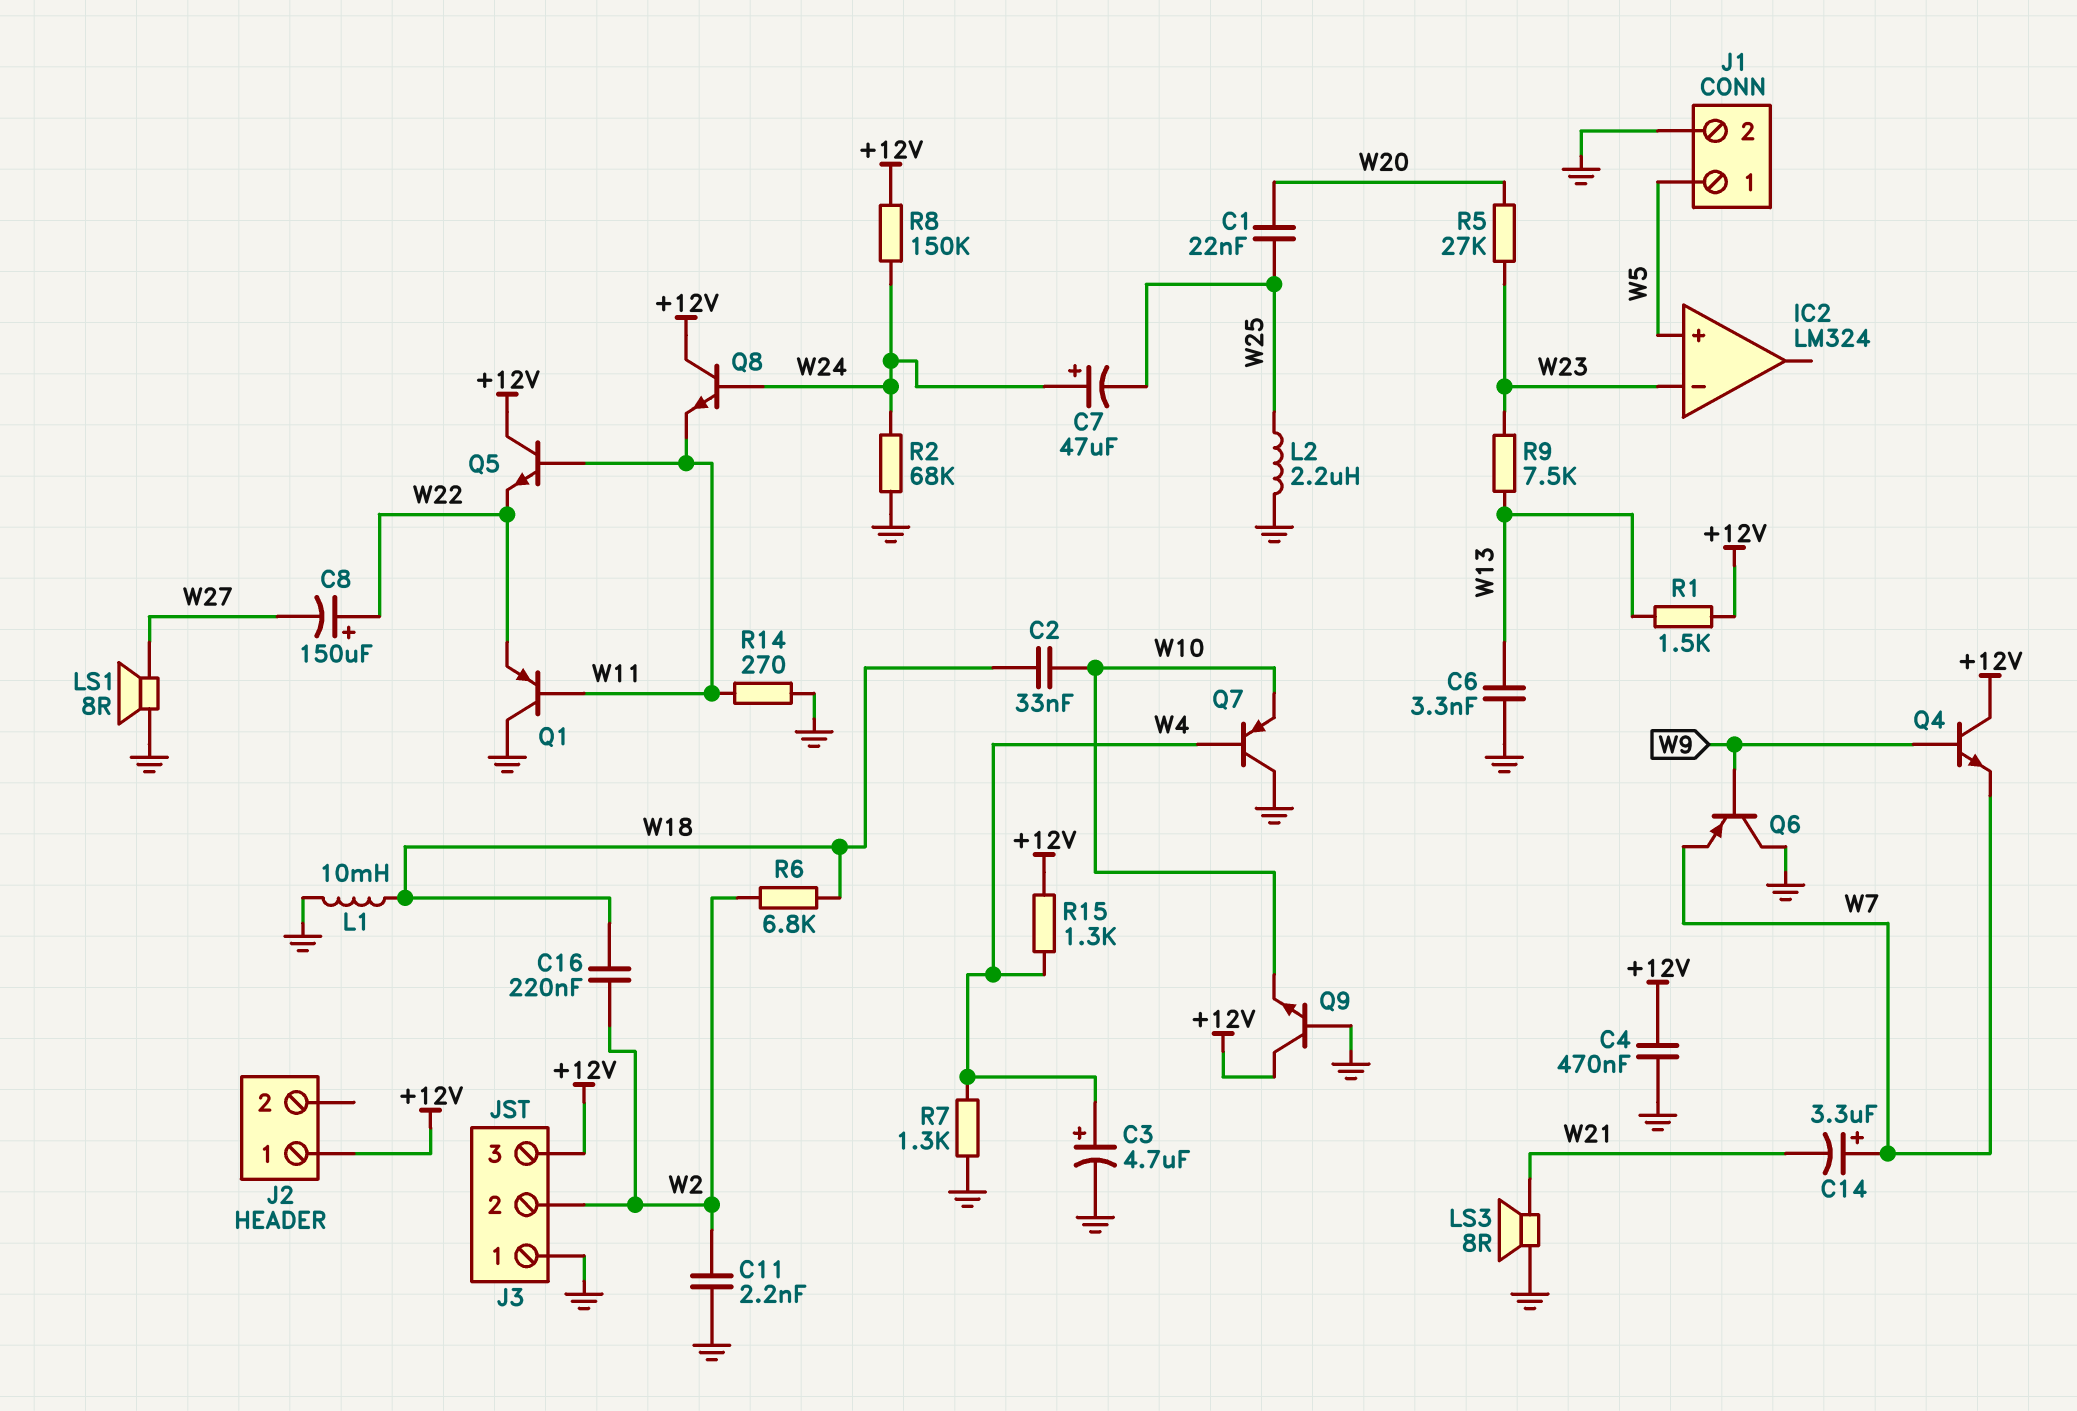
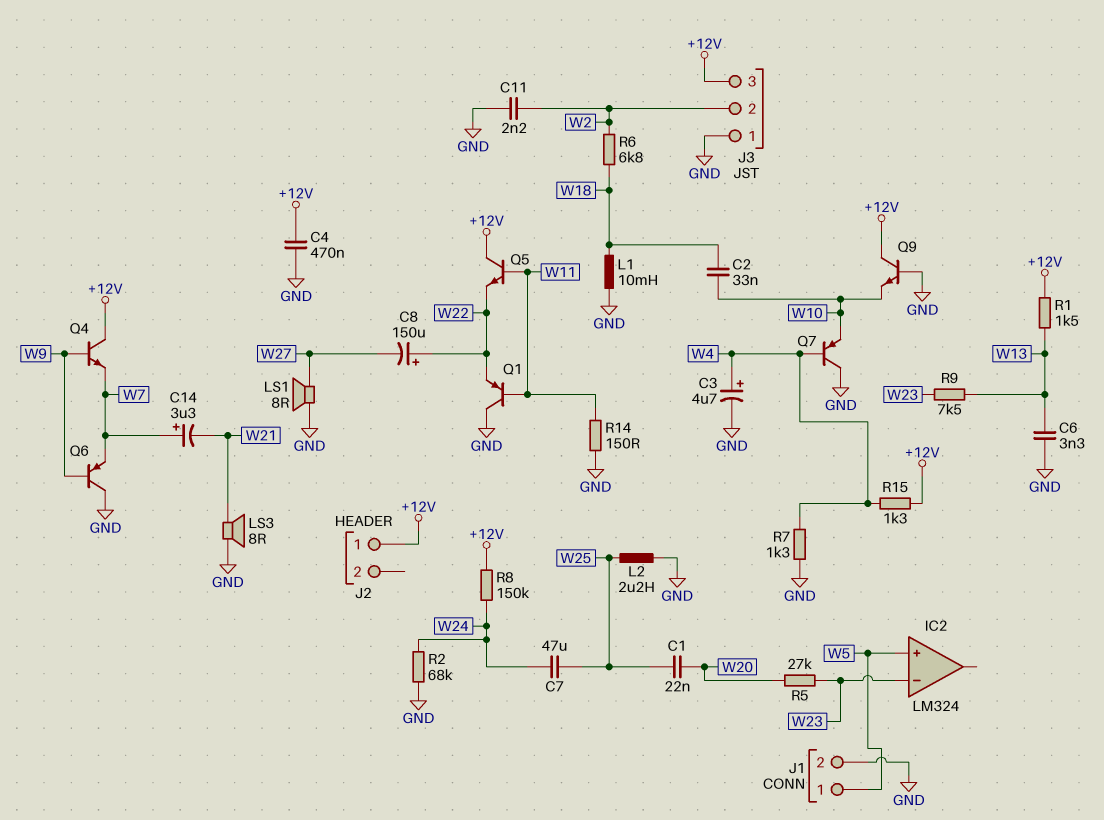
C7: 47uF (plus W24, minus W25) -> 47uF (W24, W25)
C16: 220nF (W2, W18) -> none
Q8: NPN (B W24, C +12V, E W11) -> none
R14: 270 (GND, W11) -> 150 (GND, W11)

